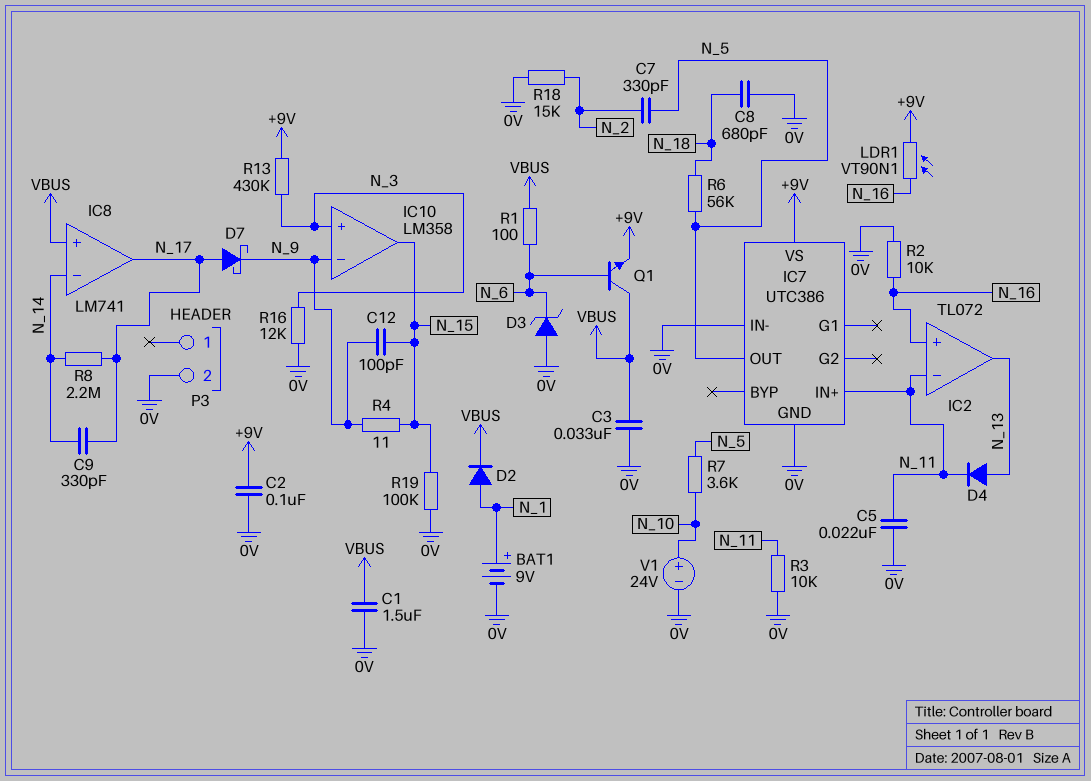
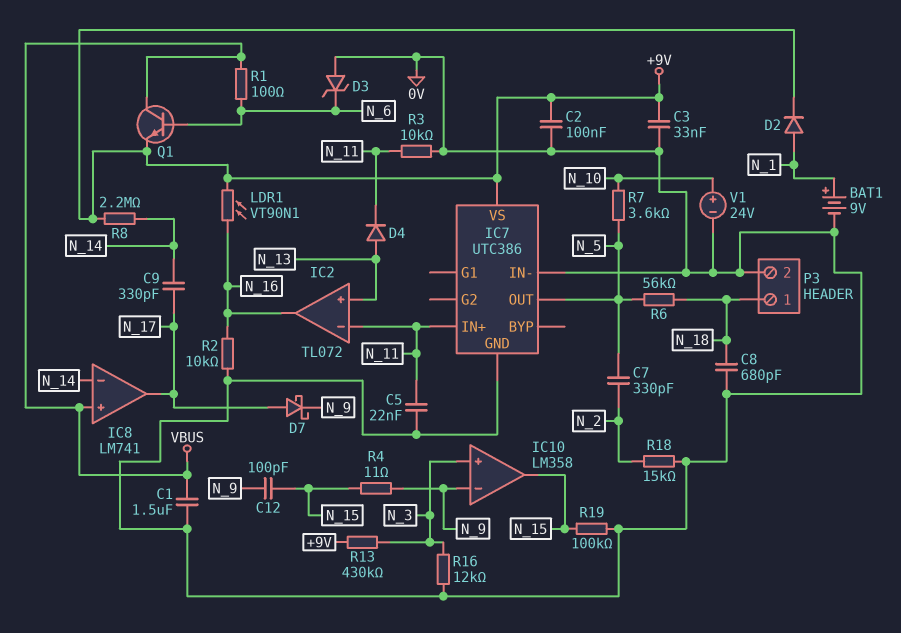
C3: 33nF (0V, VBUS) -> 33nF (+9V, 0V)
D2: diode (A N_1, K VBUS) -> diode (A N_1, K +9V)
IC2 pin in+: N_16 -> N_13
IC2 pin out: N_13 -> N_16
P3 pin 1: none -> N_18
R8: 2.2M (N_14, N_17) -> 2.2M (+9V, N_14)

